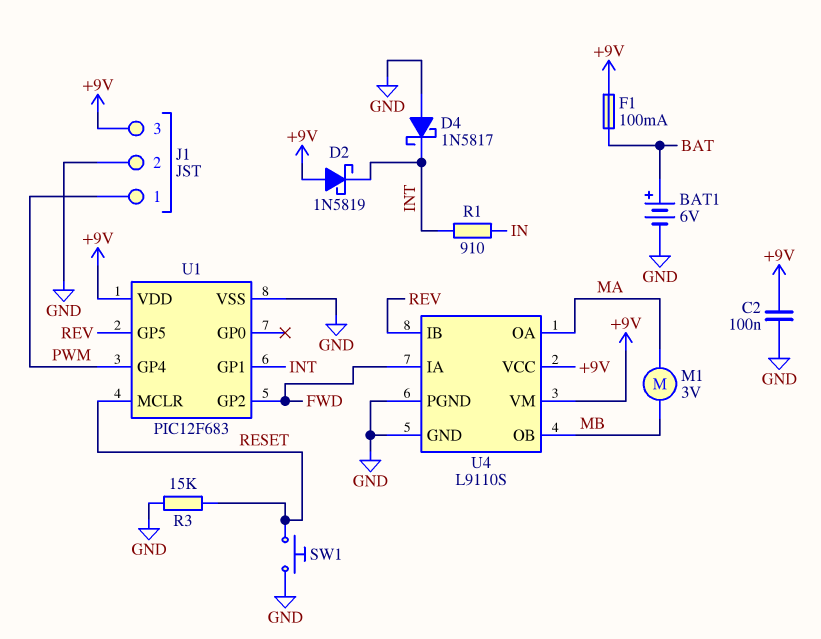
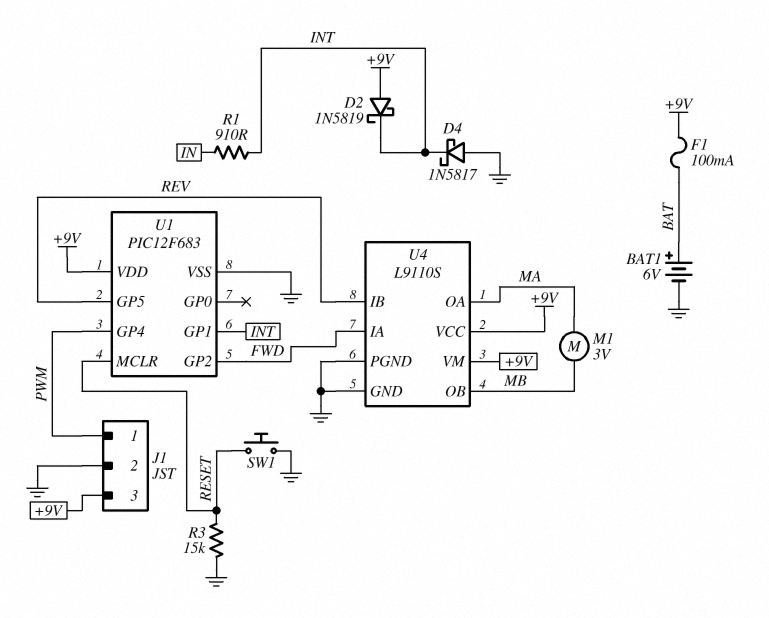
C2: 100nF (+9V, GND) -> none

